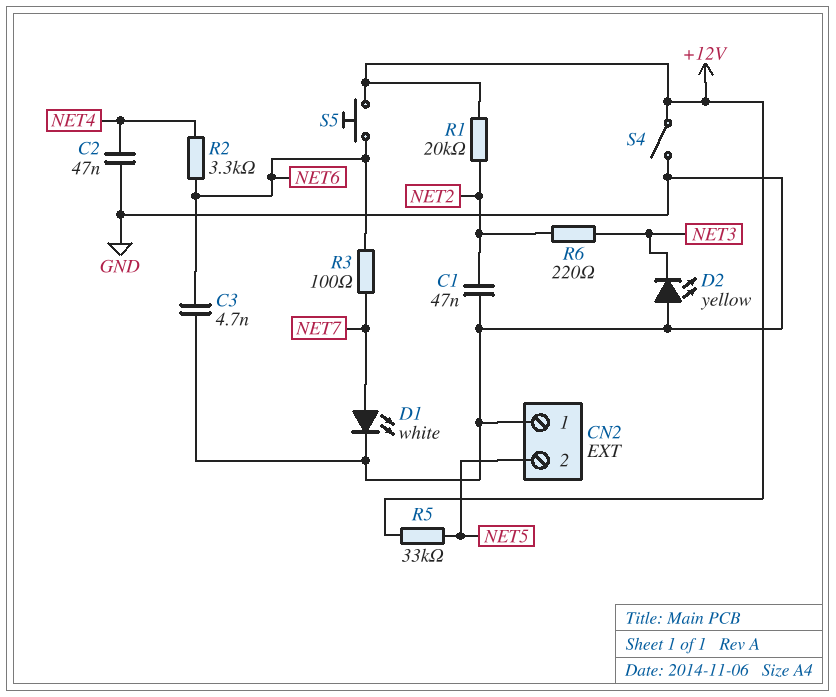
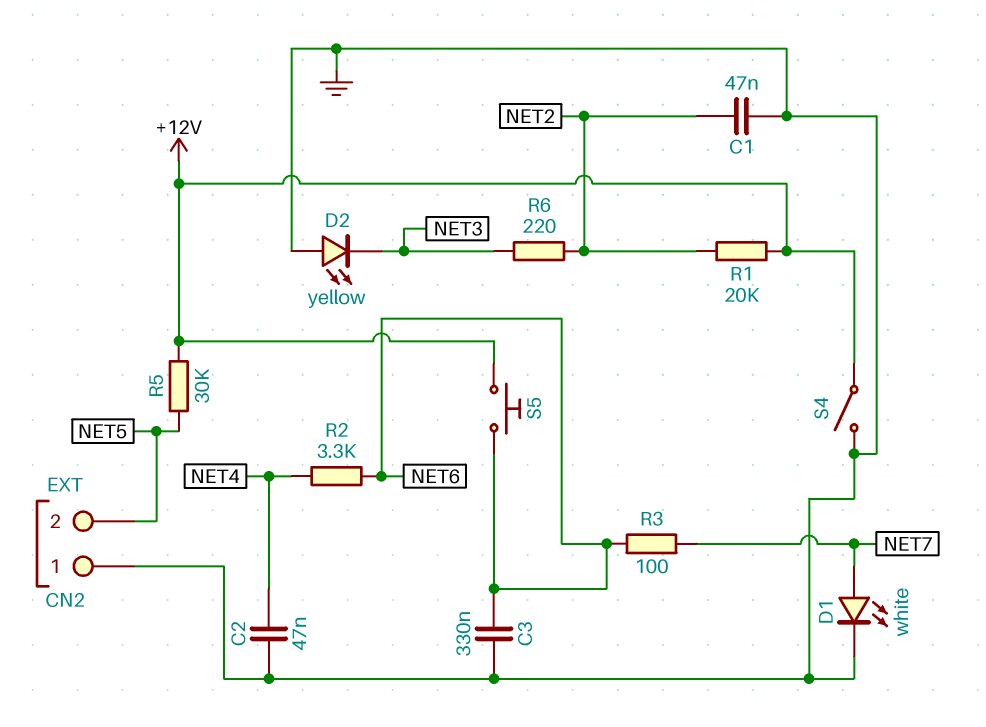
C3: 4.7nF (GND, NET6) -> 330nF (GND, NET6)
R5: 33k (+12V, NET5) -> 30k (+12V, NET5)

